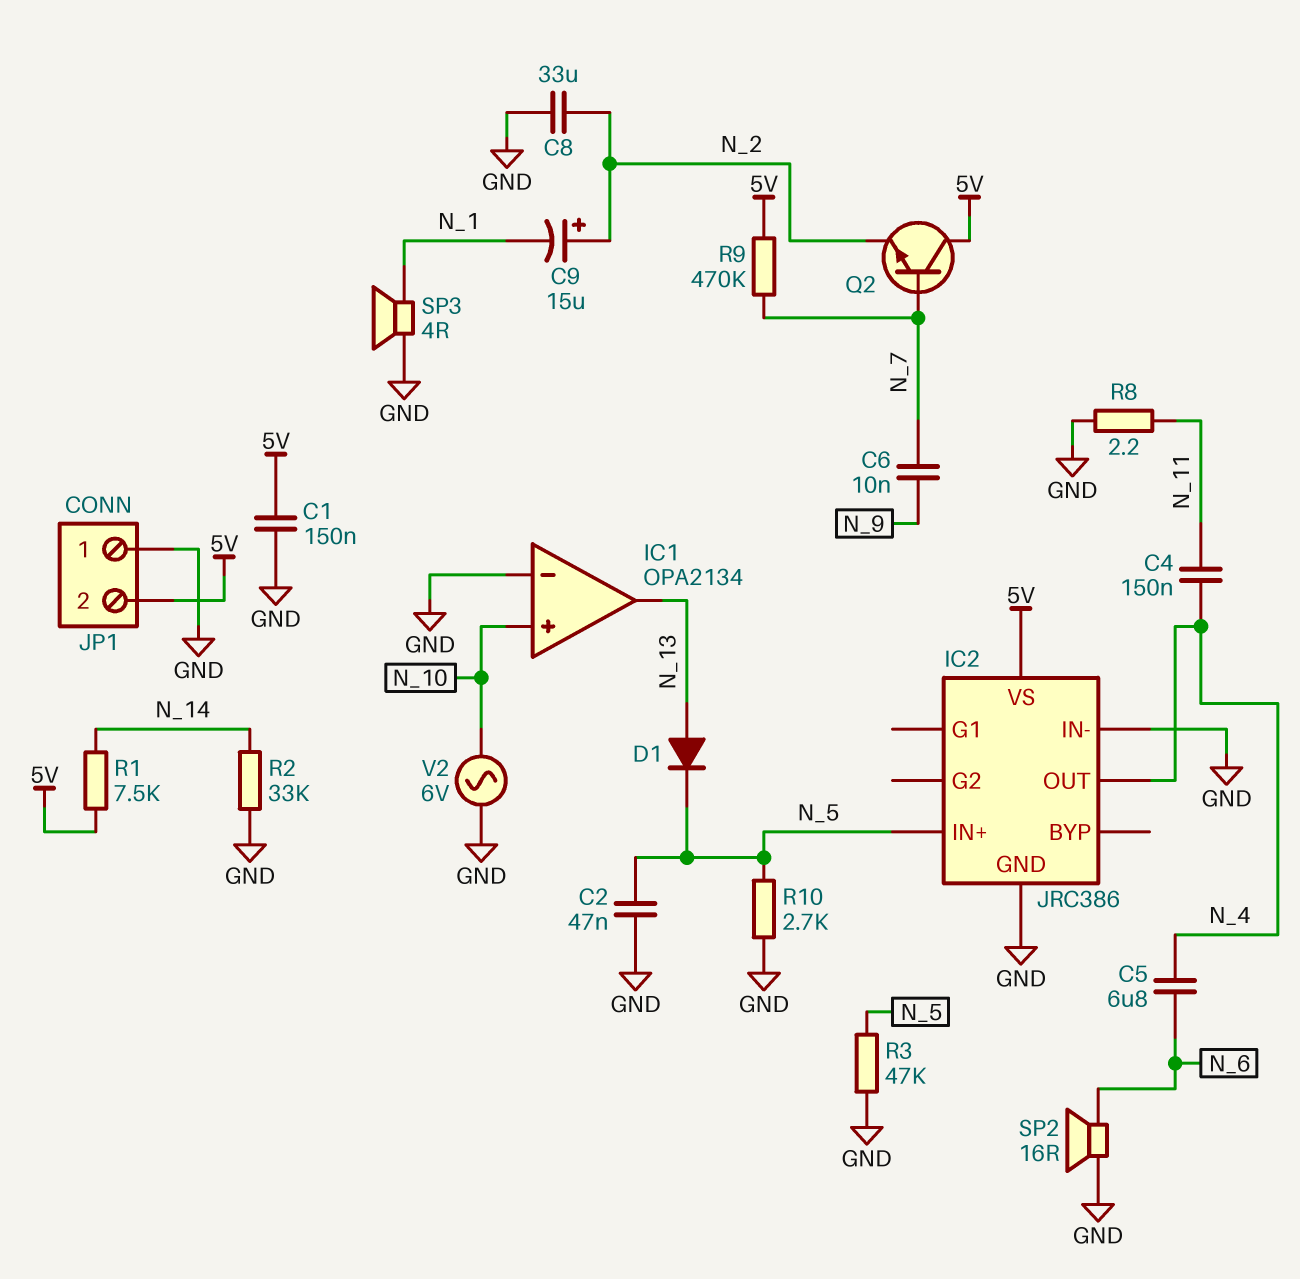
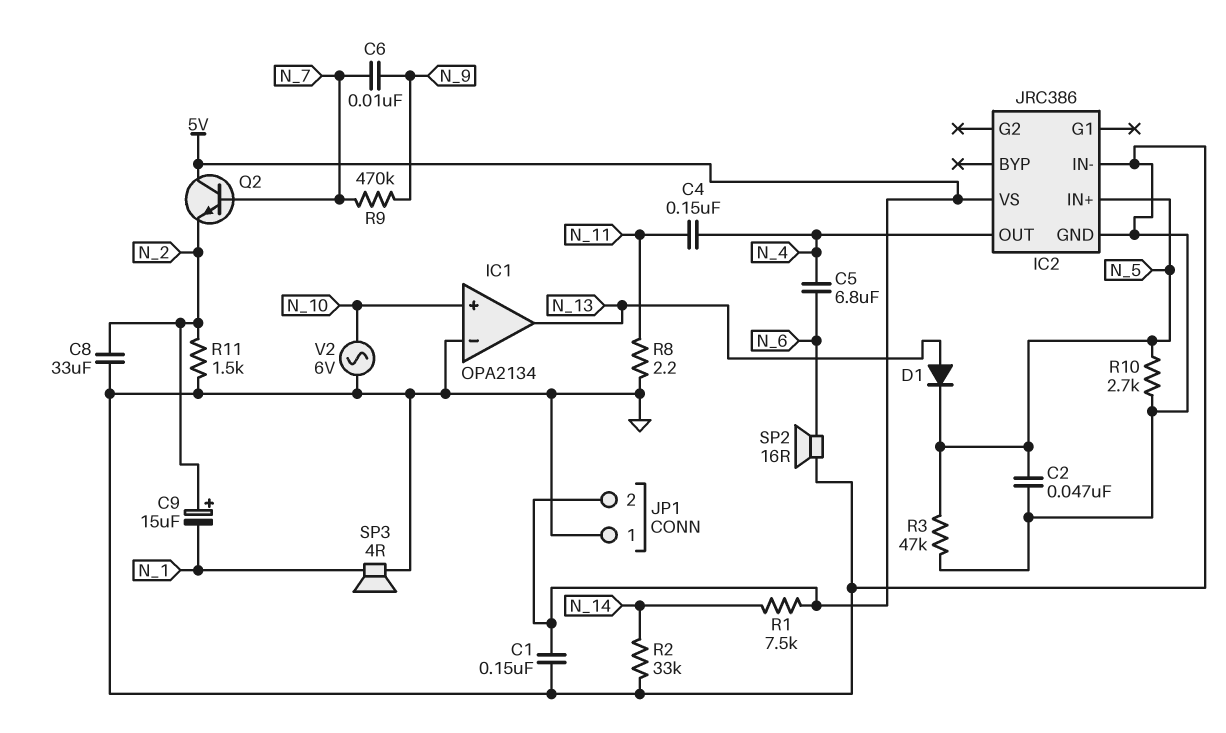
R9: 470k (5V, N_7) -> 470k (N_7, N_9)
R11: none -> 1.5k (GND, N_2)

